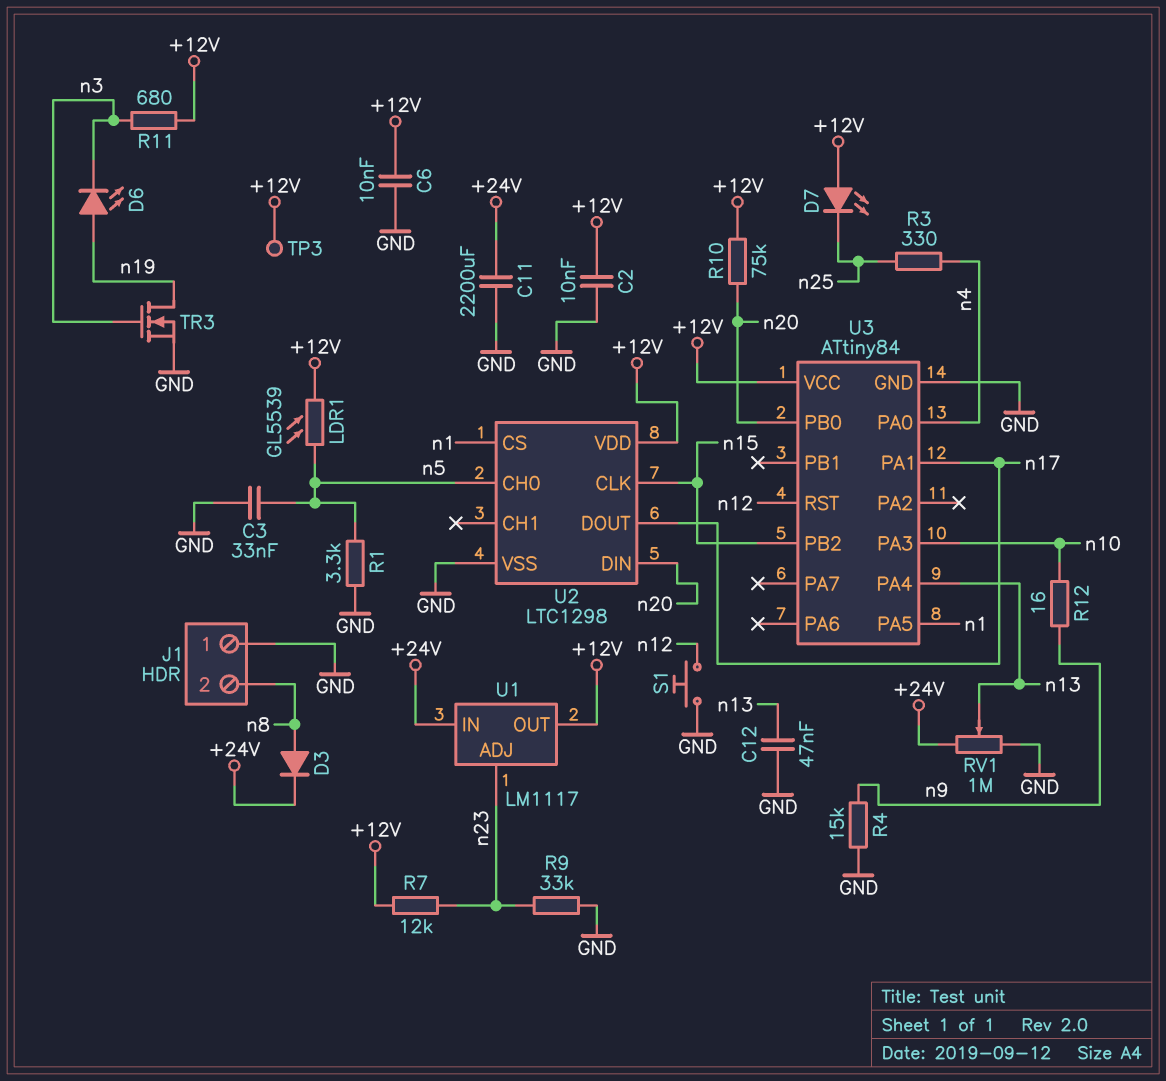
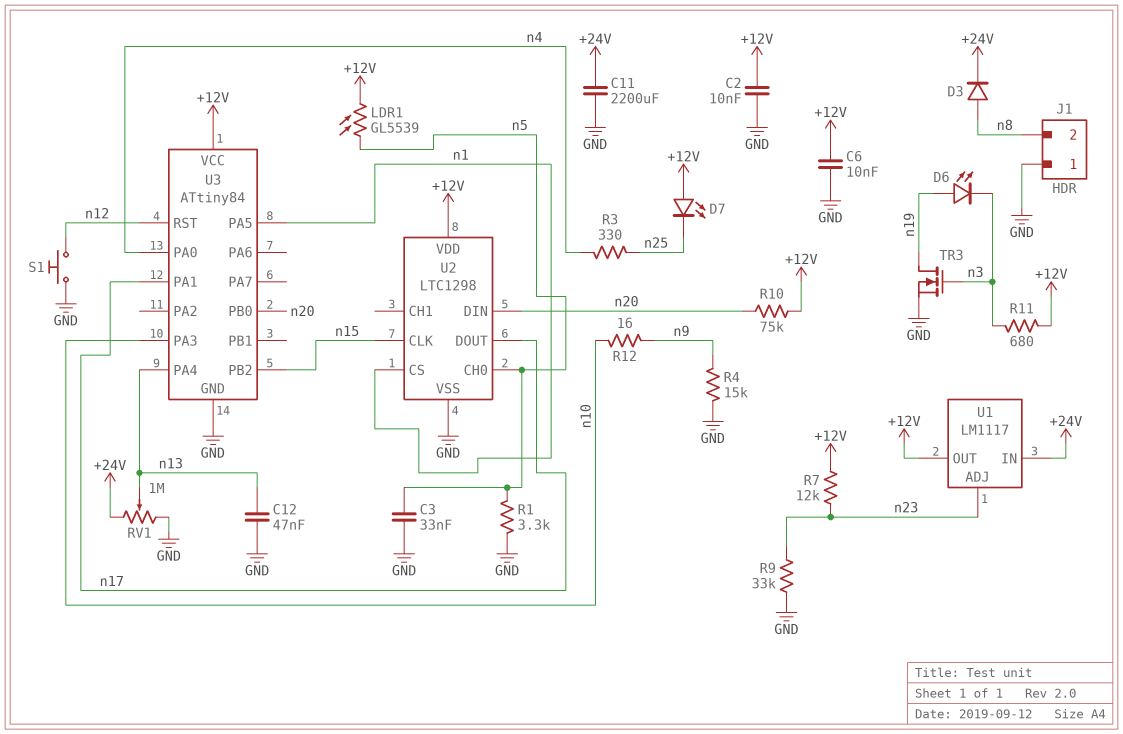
TP3: test point (+12V) -> none

